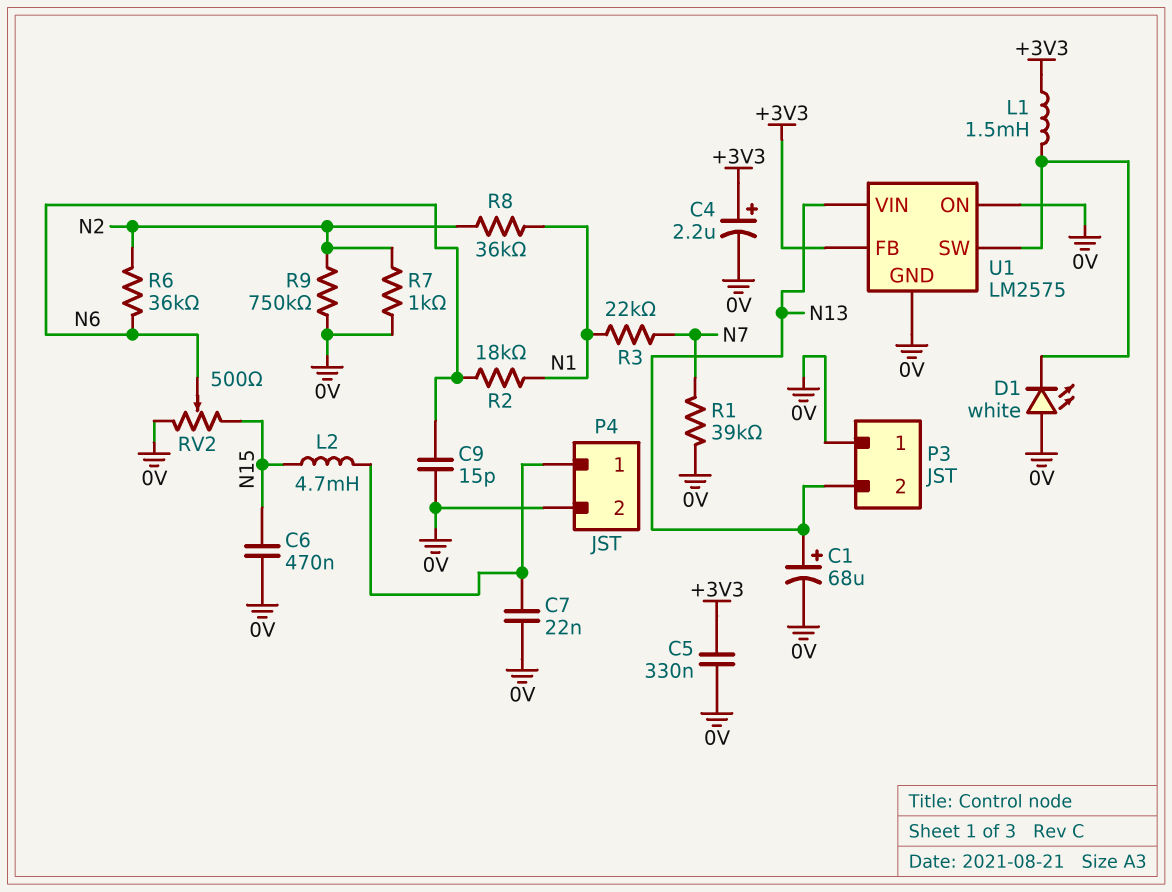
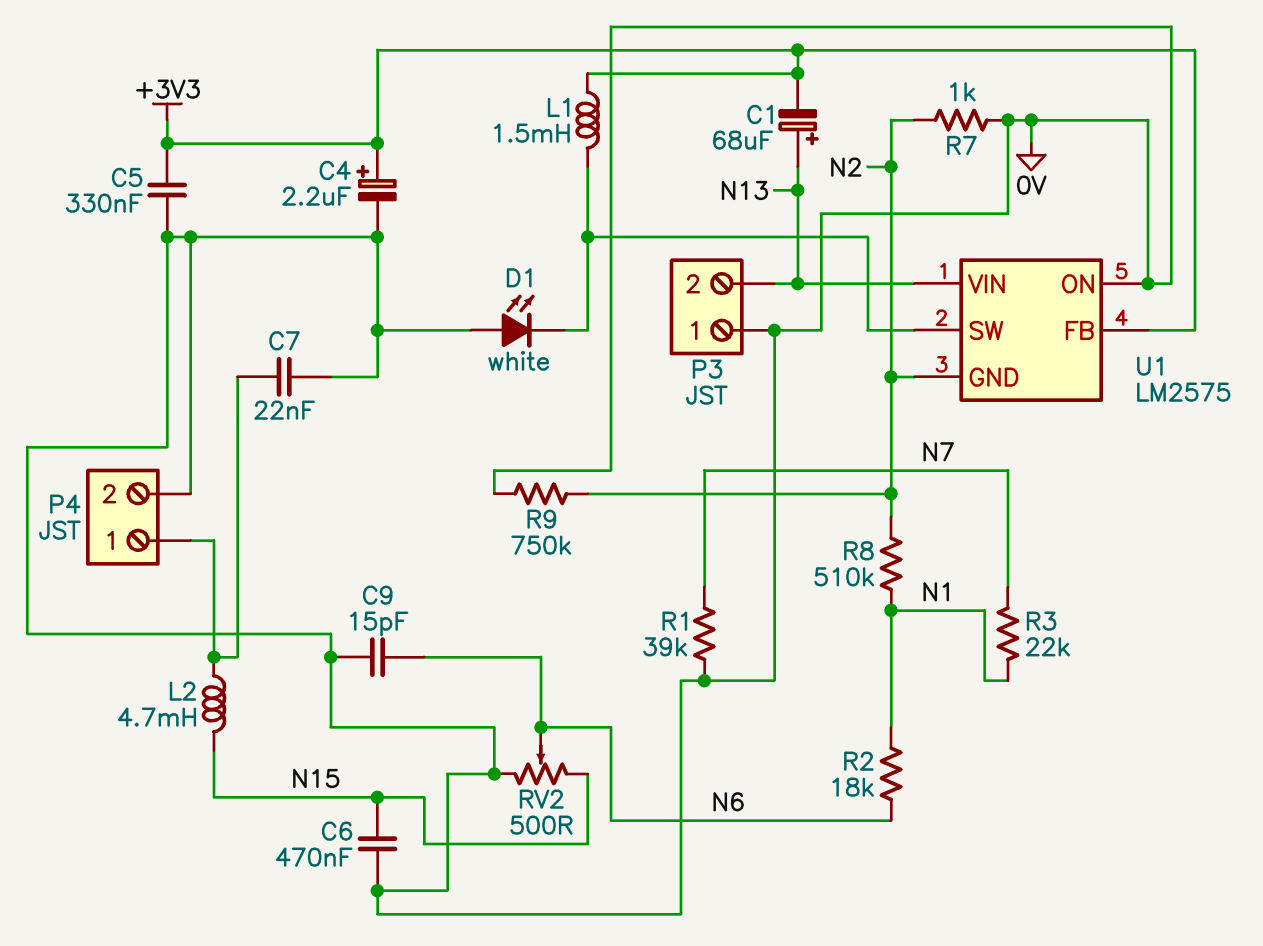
C1: 68uF (plus N13, minus 0V) -> 68uF (plus N13, minus +3V3)
R6: 36k (N2, N6) -> none
R8: 36k (N1, N2) -> 510k (N1, N2)
U1 pin GND: 0V -> N2

